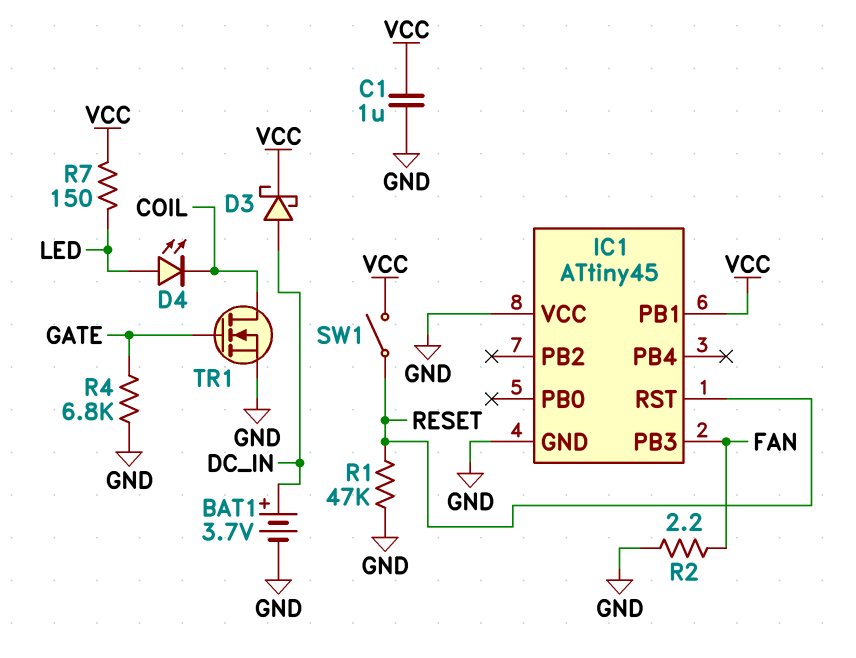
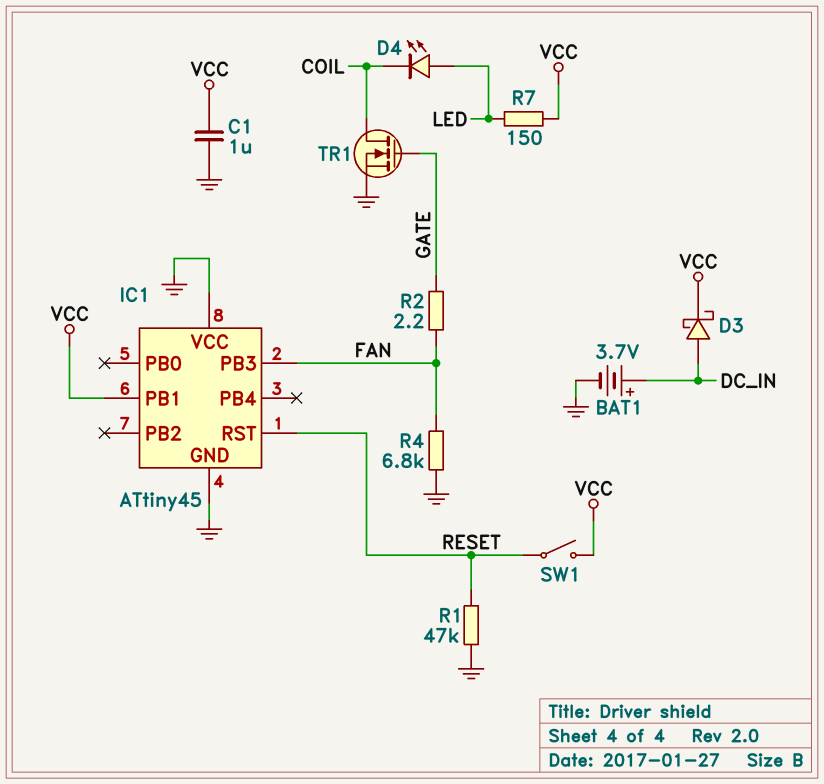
R2: 2.2 (FAN, GND) -> 2.2 (FAN, GATE)
R4: 6.8k (GATE, GND) -> 6.8k (FAN, GND)

